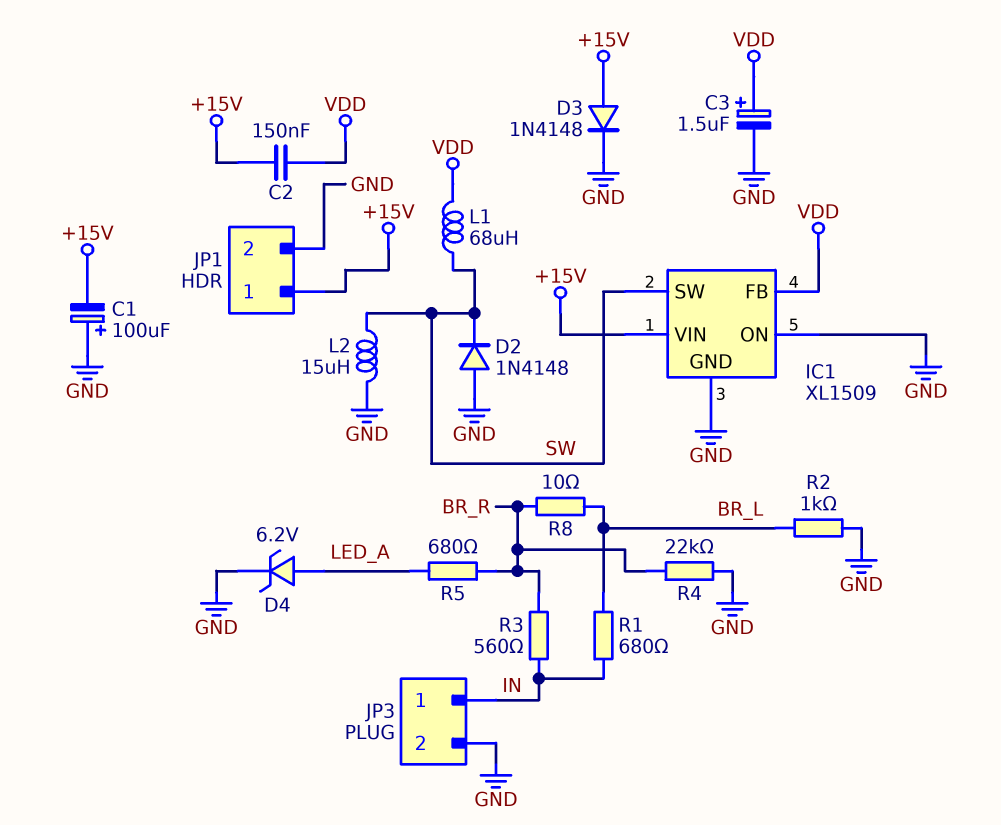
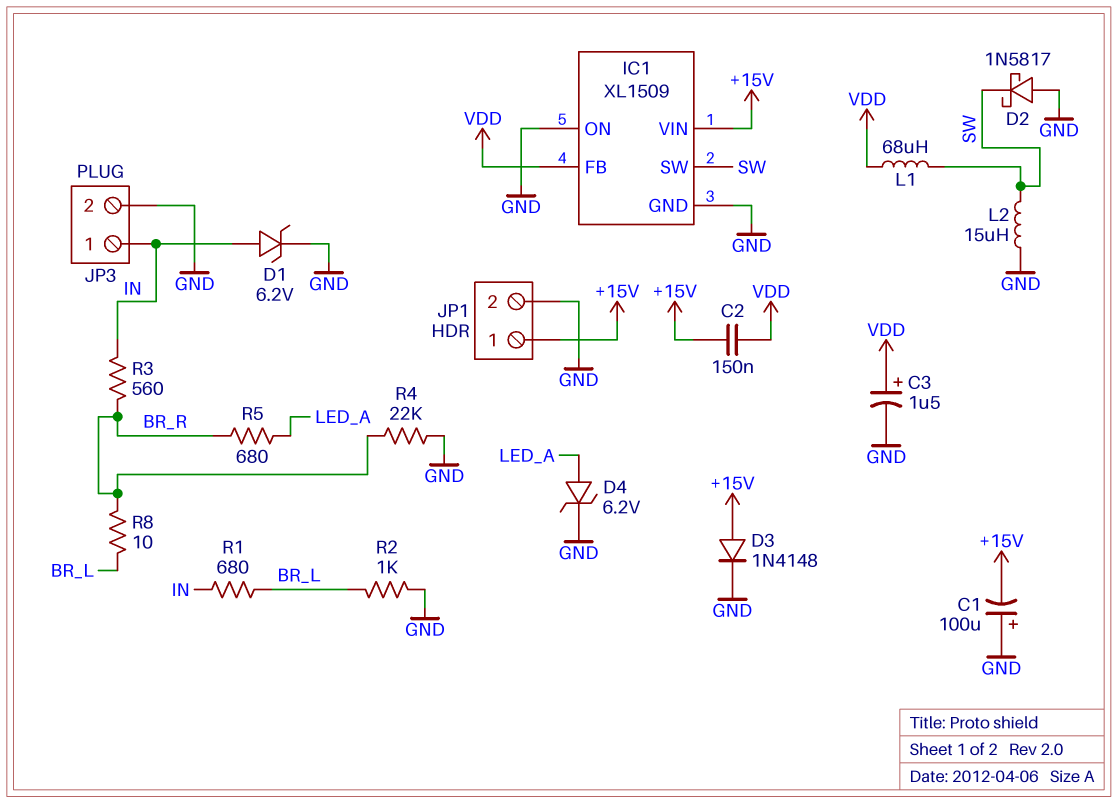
D1: none -> zener 6.2V (A IN, K GND)
D2: diode 1N4148 (A GND, K SW) -> schottky 1N5817 (A GND, K SW)

